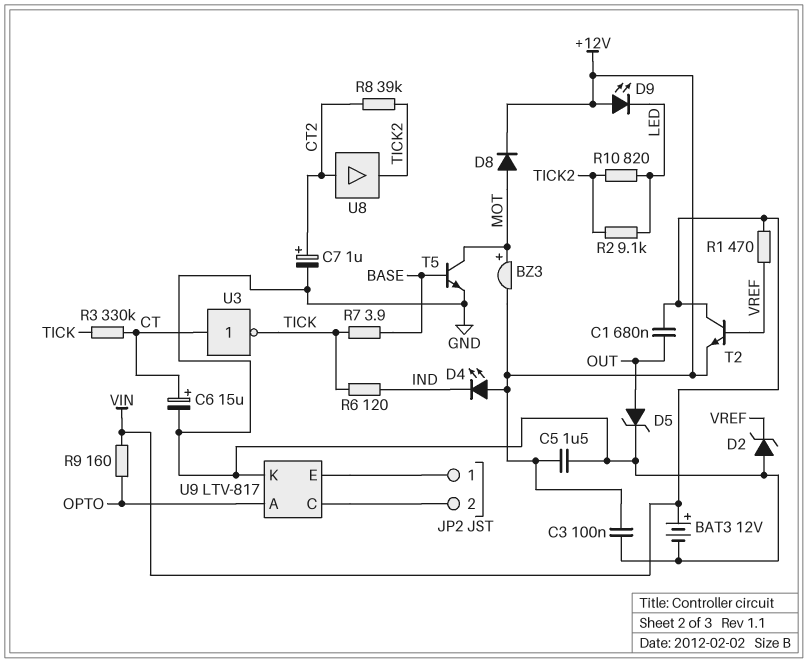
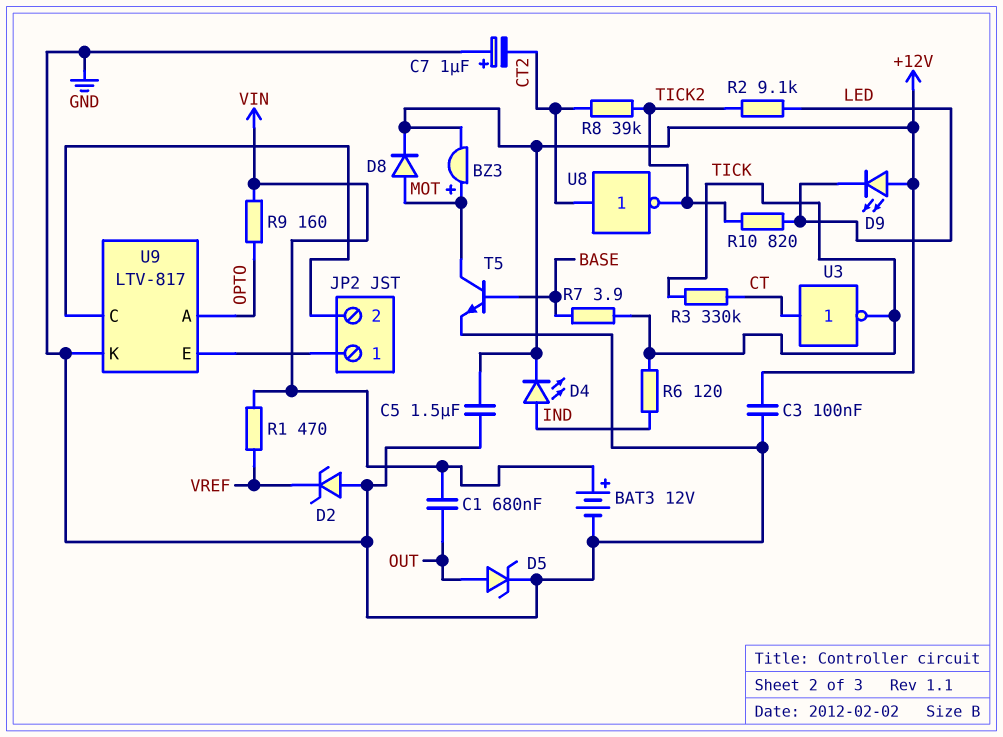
C6: 15uF (plus CT, minus GND) -> none
C7: 1uF (plus CT2, minus GND) -> 1uF (plus GND, minus CT2)
D4: LED (A +12V, K IND) -> LED (A IND, K +12V)
T2: NPN (B VREF, C VIN, E +12V) -> none
U8: buffer (in CT2, out TICK2) -> NOT (in CT2, out TICK2)

